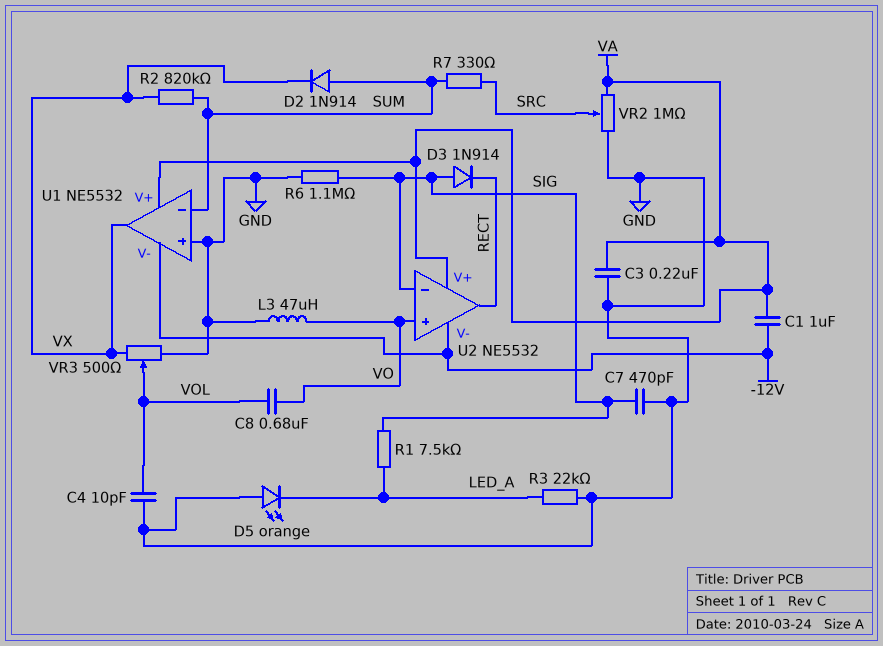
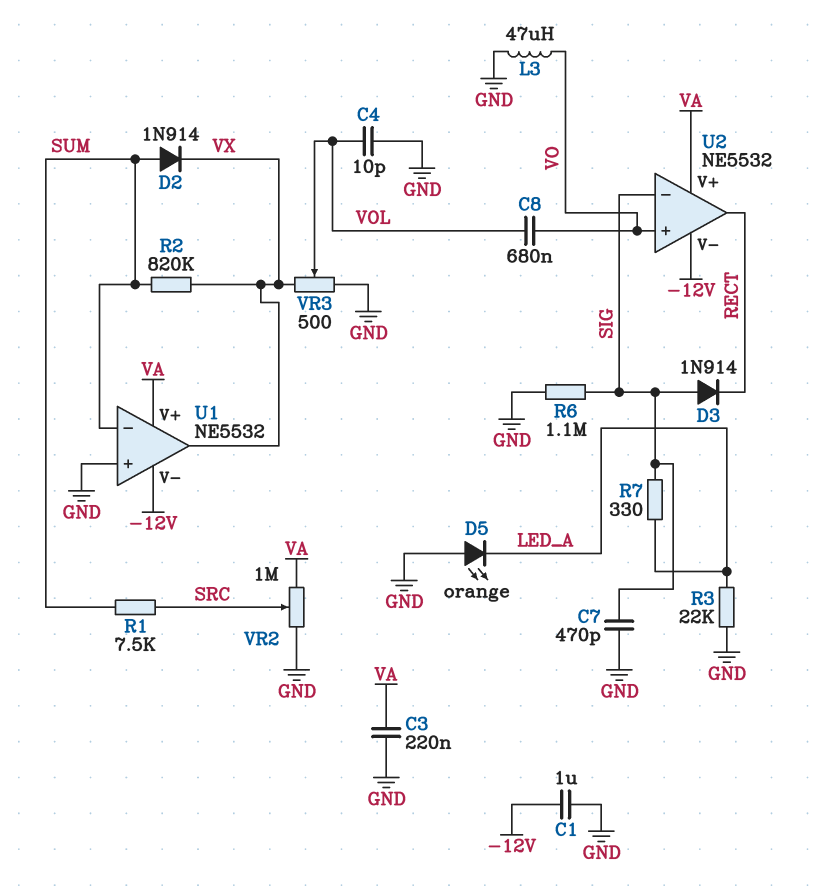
C1: 1uF (-12V, VA) -> 1uF (-12V, GND)
R1: 7.5k (LED_A, SIG) -> 7.5k (SRC, SUM)
R7: 330 (SRC, SUM) -> 330 (LED_A, SIG)

